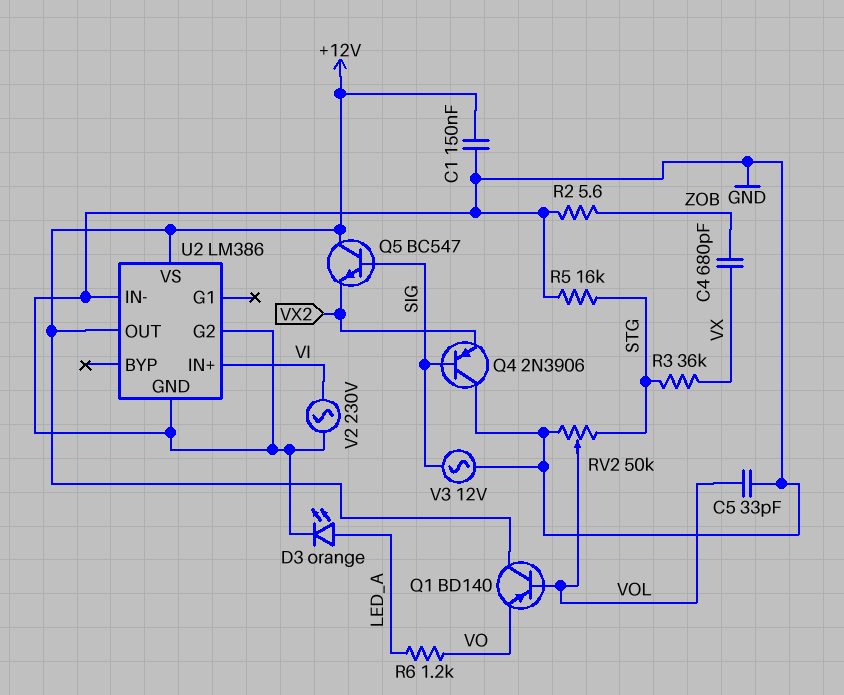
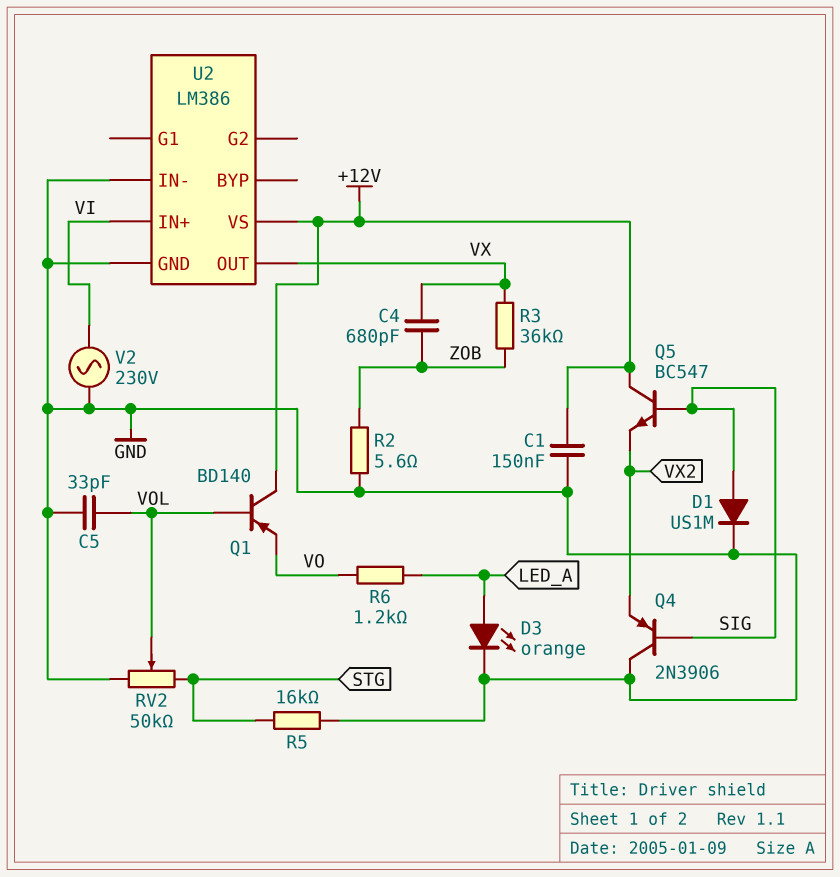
D1: none -> diode US1M (A SIG, K GND)
R3: 36k (STG, VX) -> 36k (VX, ZOB)
U2 pin G2: GND -> none
U2 pin OUT: +12V -> VX
V3: AC 12V (GND, SIG) -> none

